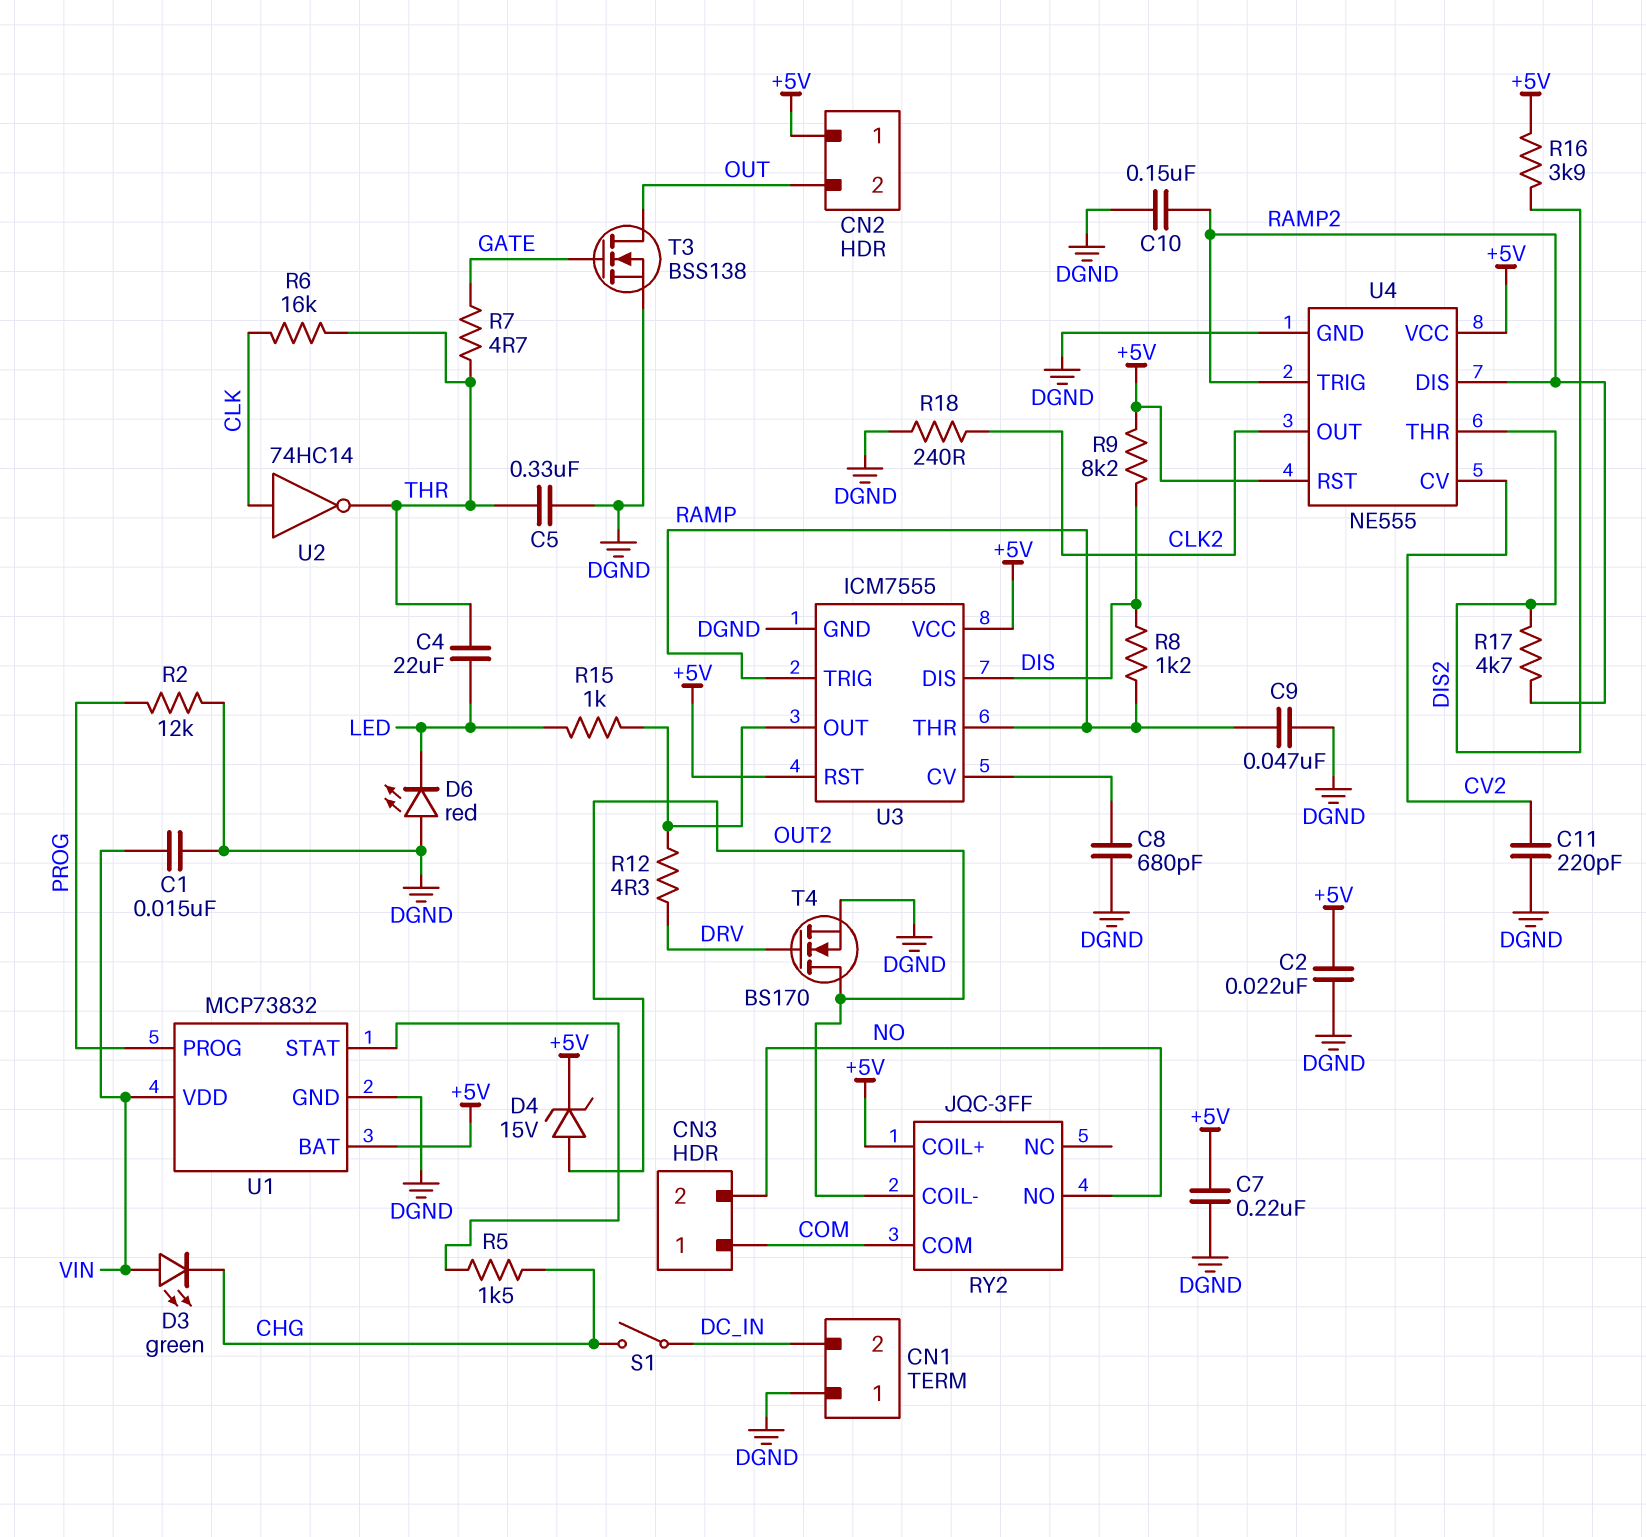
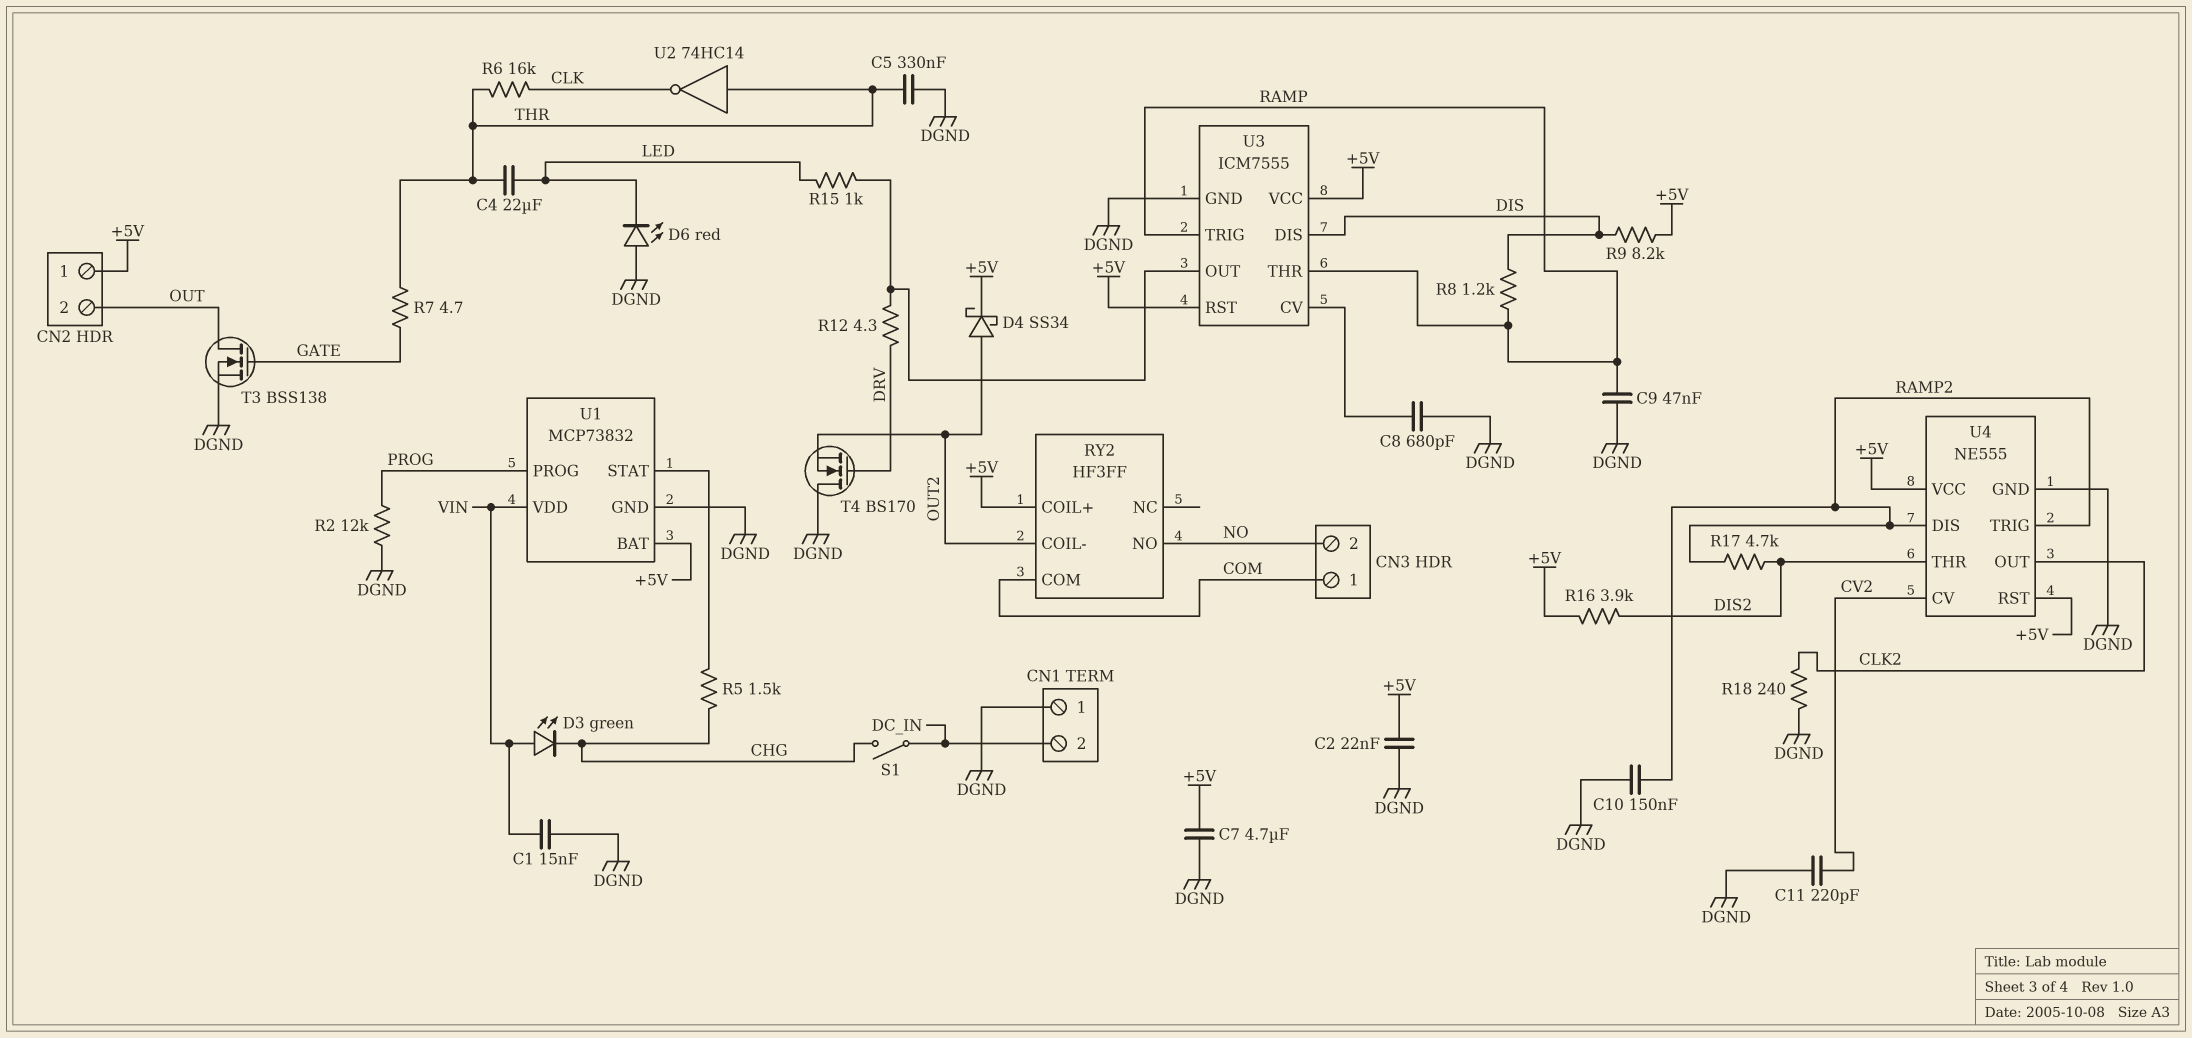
C7: 220nF (+5V, DGND) -> 4.7uF (+5V, DGND)
D4: zener 15V (A OUT2, K +5V) -> schottky SS34 (A OUT2, K +5V)
RY2: JQC-3FF -> HF3FF
T4: NMOS BS170 (G DRV, D OUT2, S DGND) -> NMOS BS170 (G DRV, D DGND, S OUT2)
U2: NOT 74HC14 (in CLK, out THR) -> NOT 74HC14 (in THR, out CLK)

